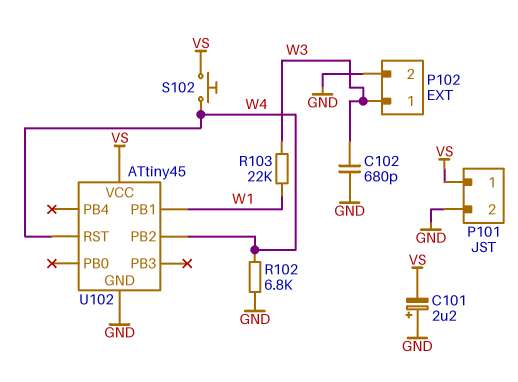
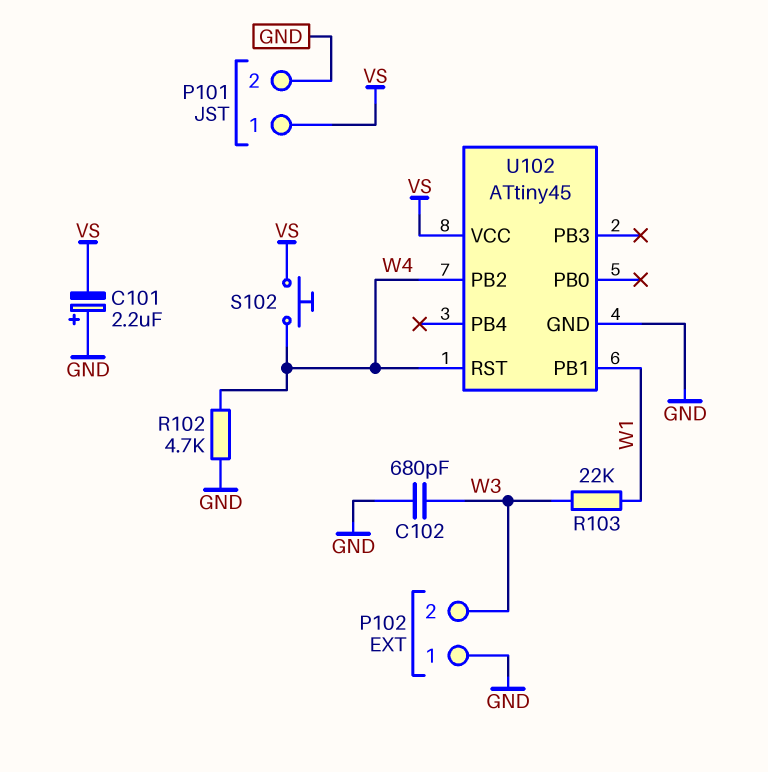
P102 pin 1: W3 -> GND
P102 pin 2: GND -> W3
R102: 6.8k (GND, W4) -> 4.7k (GND, W4)

